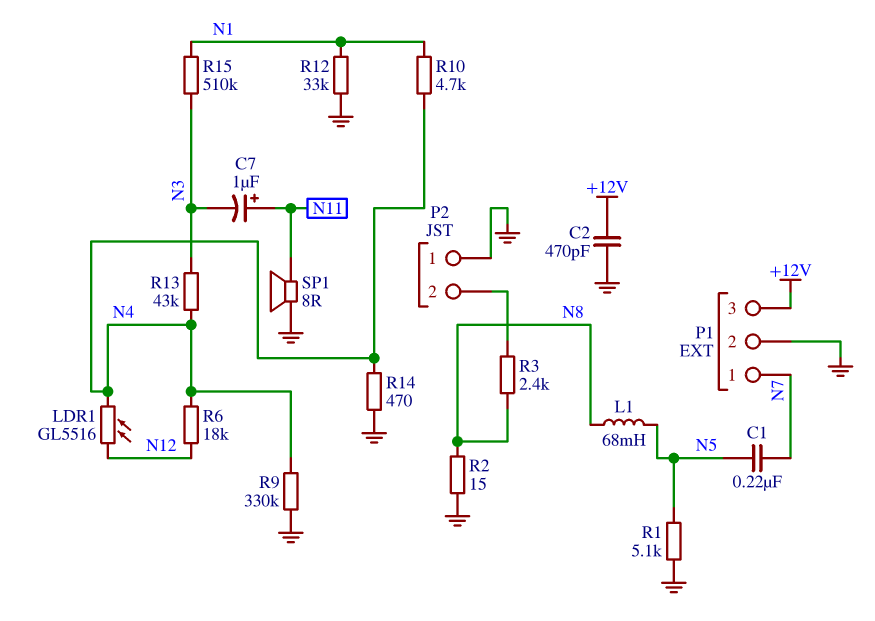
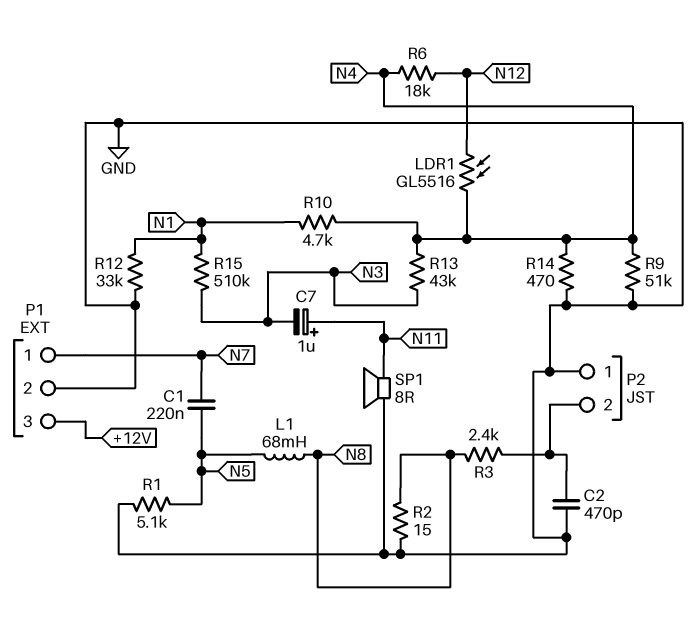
C2: 470pF (+12V, GND) -> 470pF (GND, P2/2)
R9: 330k (GND, N4) -> 51k (GND, N4)

